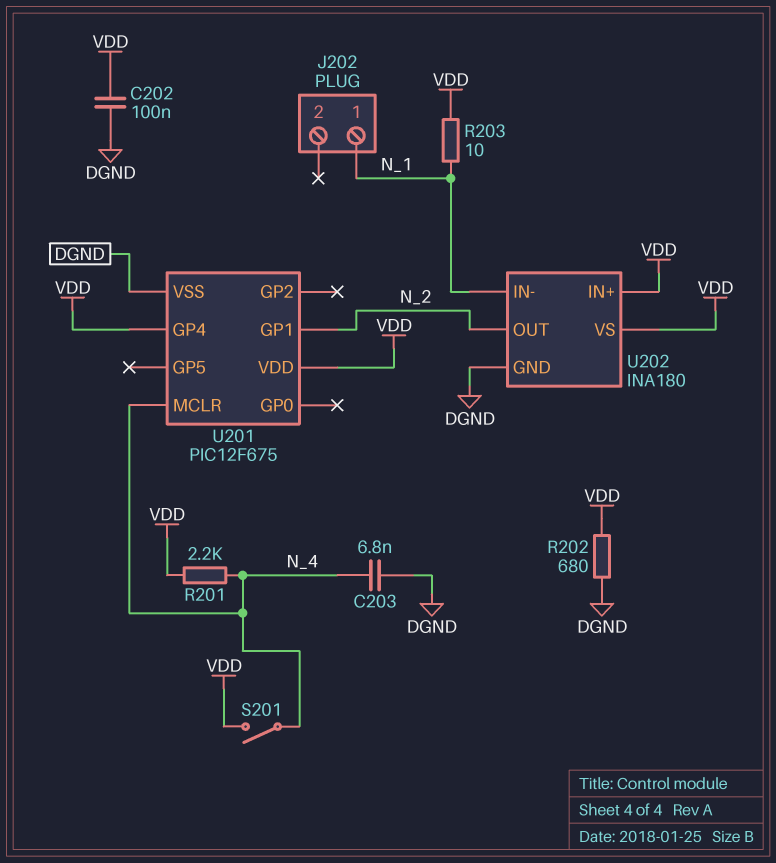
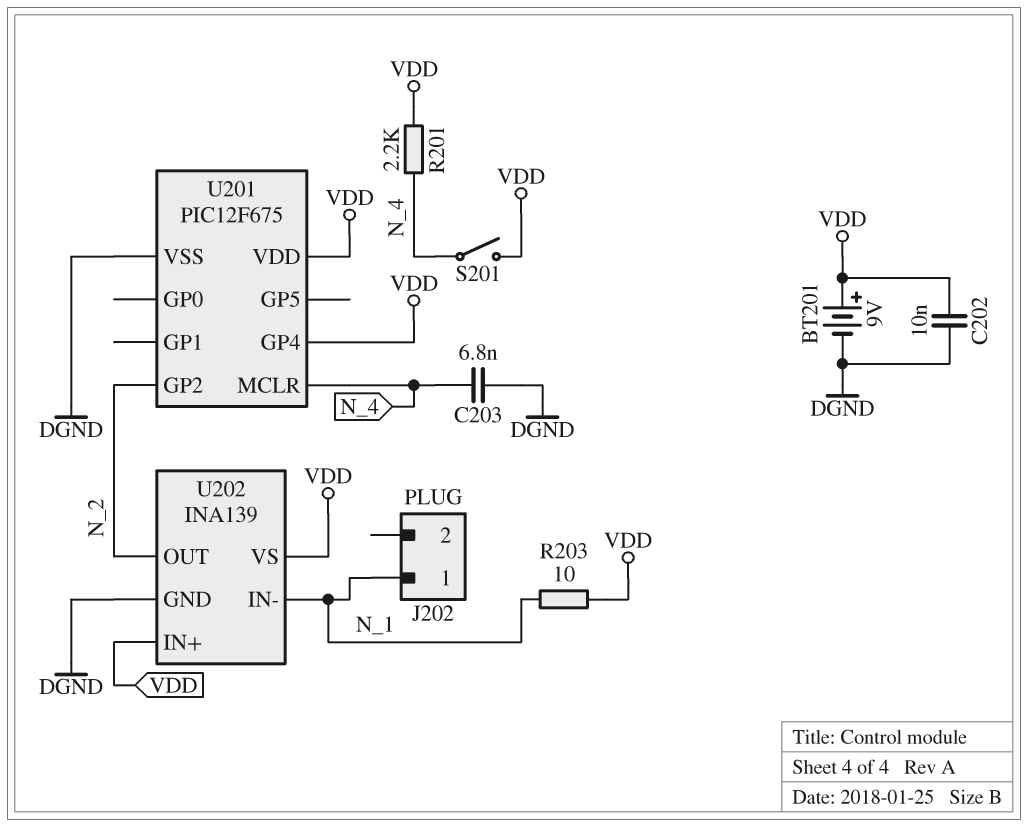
BT201: none -> 9V (plus VDD, minus DGND)
C202: 100nF (DGND, VDD) -> 10nF (DGND, VDD)
R202: 680 (DGND, VDD) -> none
U201 pin GP1: N_2 -> none
U201 pin GP2: none -> N_2
U202: INA180 -> INA139

